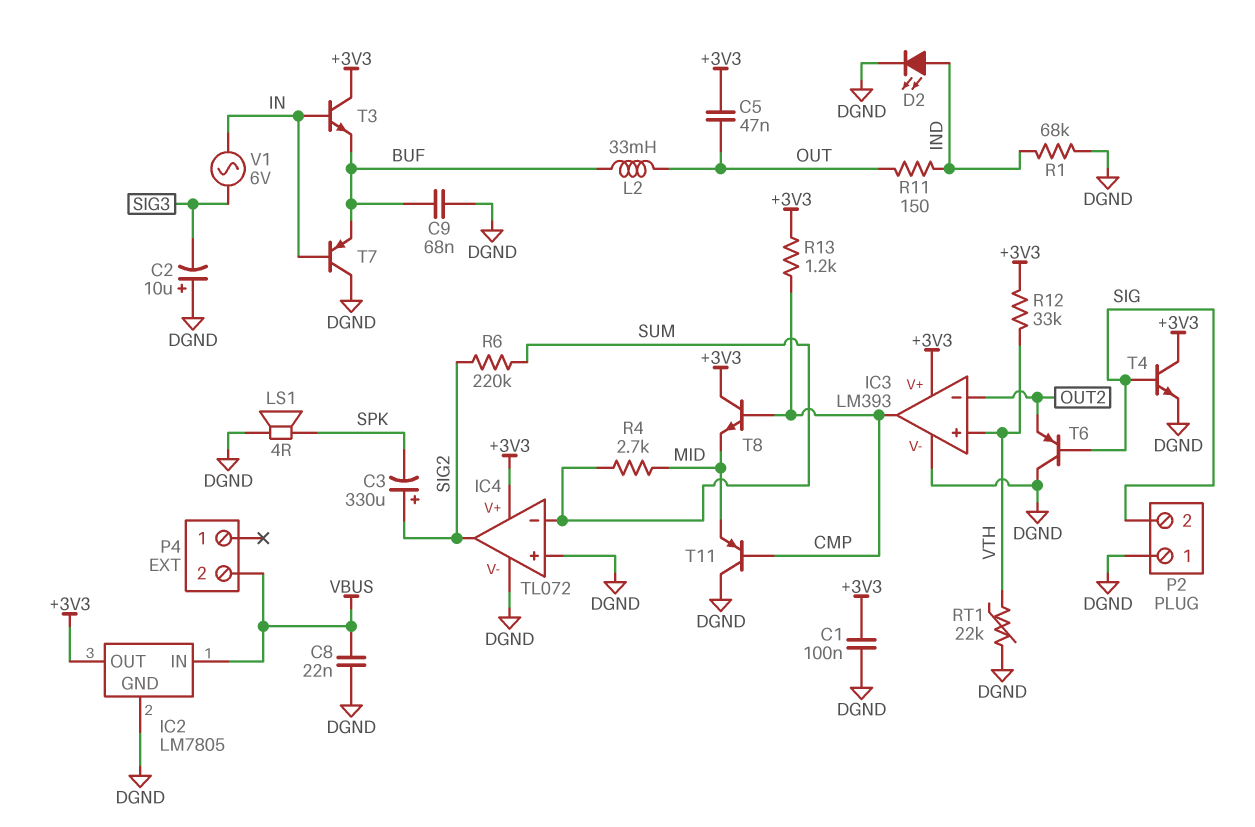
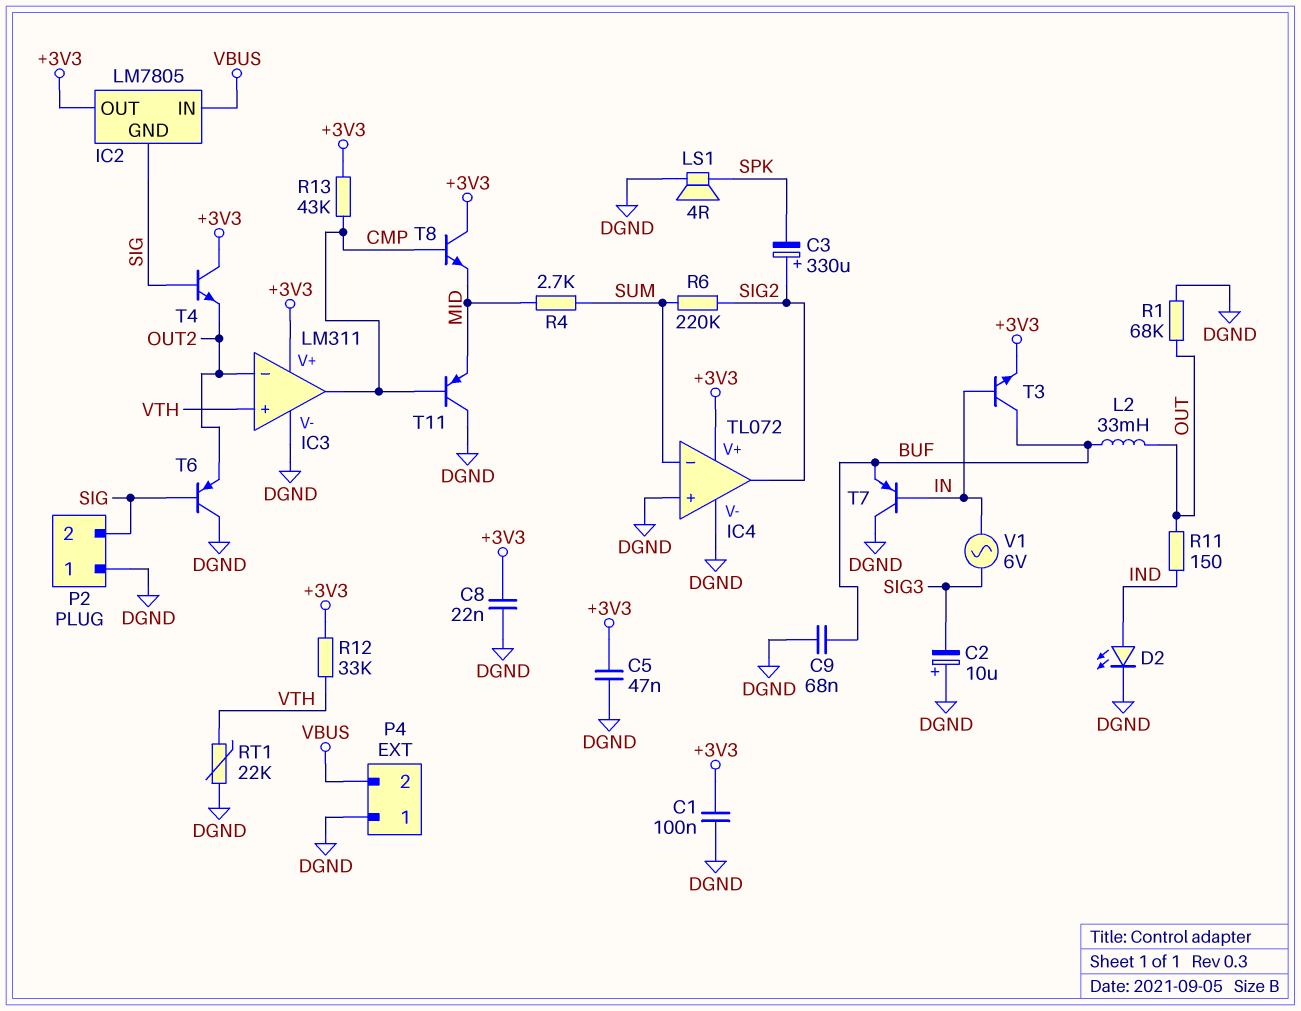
C5: 47nF (+3V3, OUT) -> 47nF (+3V3, DGND)
C8: 22nF (DGND, VBUS) -> 22nF (+3V3, DGND)
IC2 pin GND: DGND -> SIG
IC3: LM393 -> LM311
P4 pin 1: none -> DGND
R1: 68k (DGND, IND) -> 68k (DGND, OUT)
R13: 1.2k (+3V3, CMP) -> 43k (+3V3, CMP)
T3: NPN (B IN, C +3V3, E BUF) -> NPN (B IN, C BUF, E +3V3)
T4: NPN (B SIG, C +3V3, E DGND) -> NPN (B SIG, C +3V3, E OUT2)

